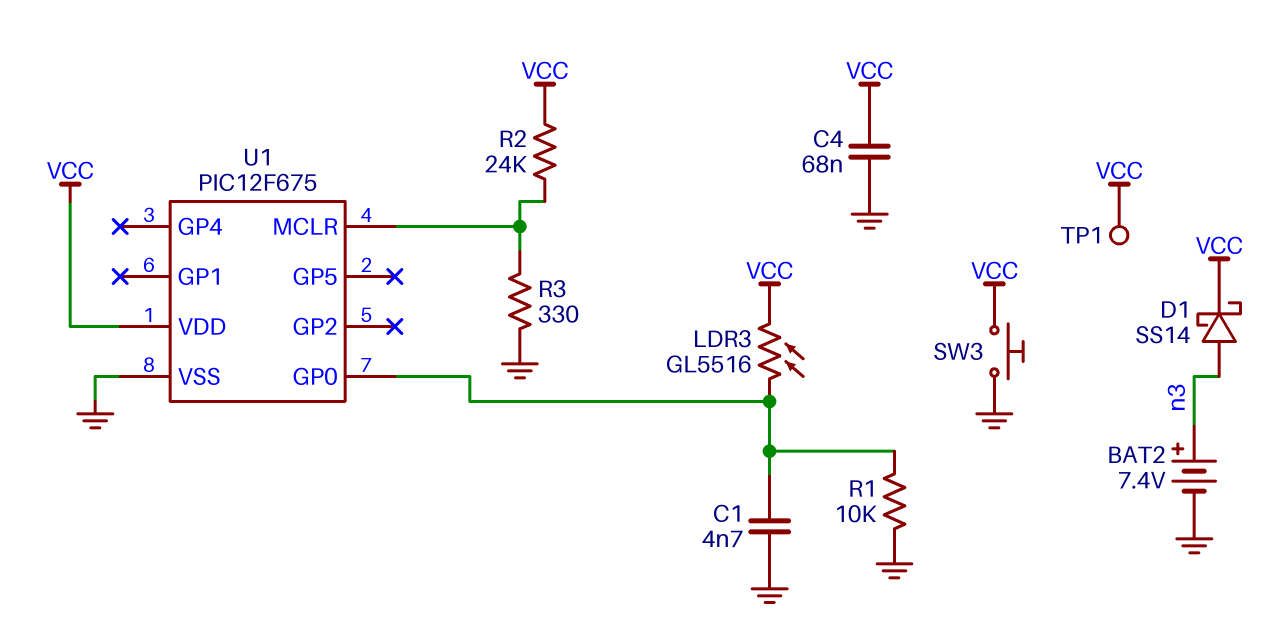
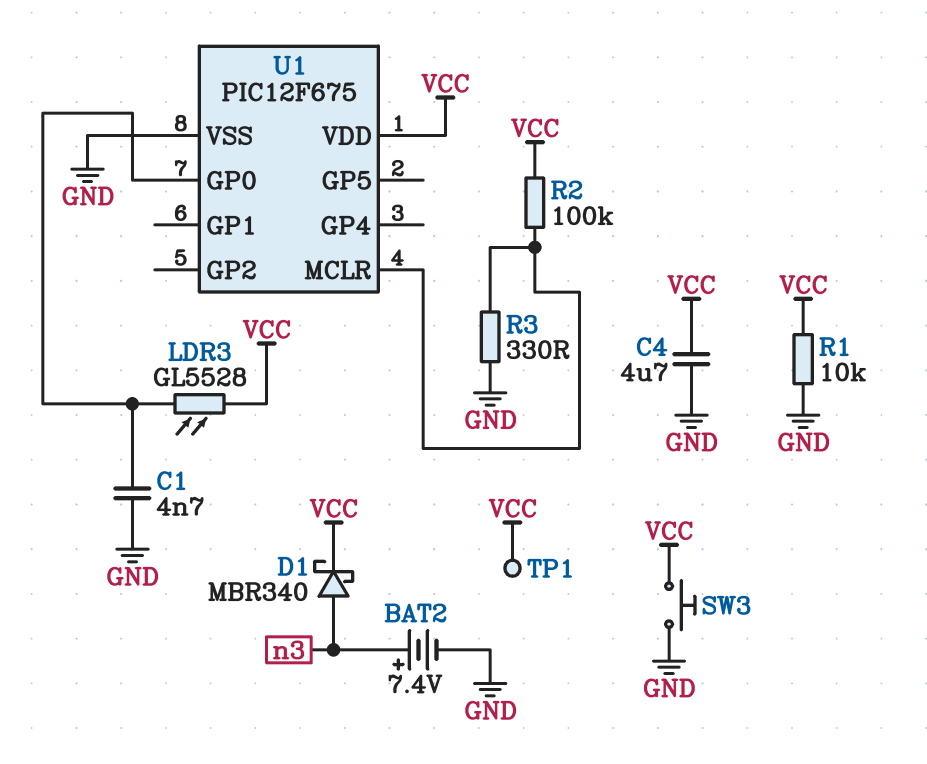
C4: 68nF (GND, VCC) -> 4.7uF (GND, VCC)
D1: schottky SS14 (A n3, K VCC) -> schottky MBR340 (A n3, K VCC)
LDR3: GL5516 (U1/GP0, VCC) -> GL5528 (U1/GP0, VCC)
R1: 10k (GND, U1/GP0) -> 10k (GND, VCC)
R2: 24k (U1/MCLR, VCC) -> 100k (U1/MCLR, VCC)

